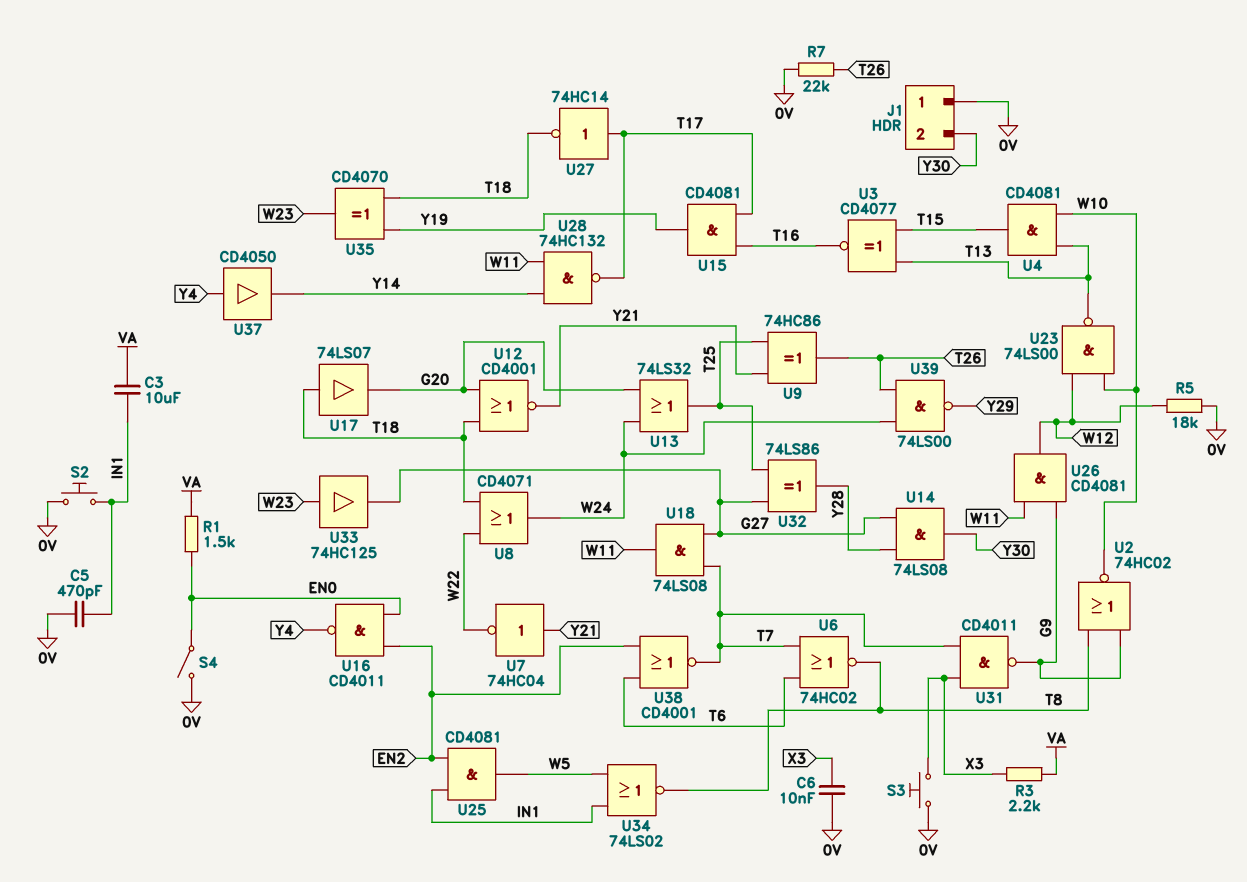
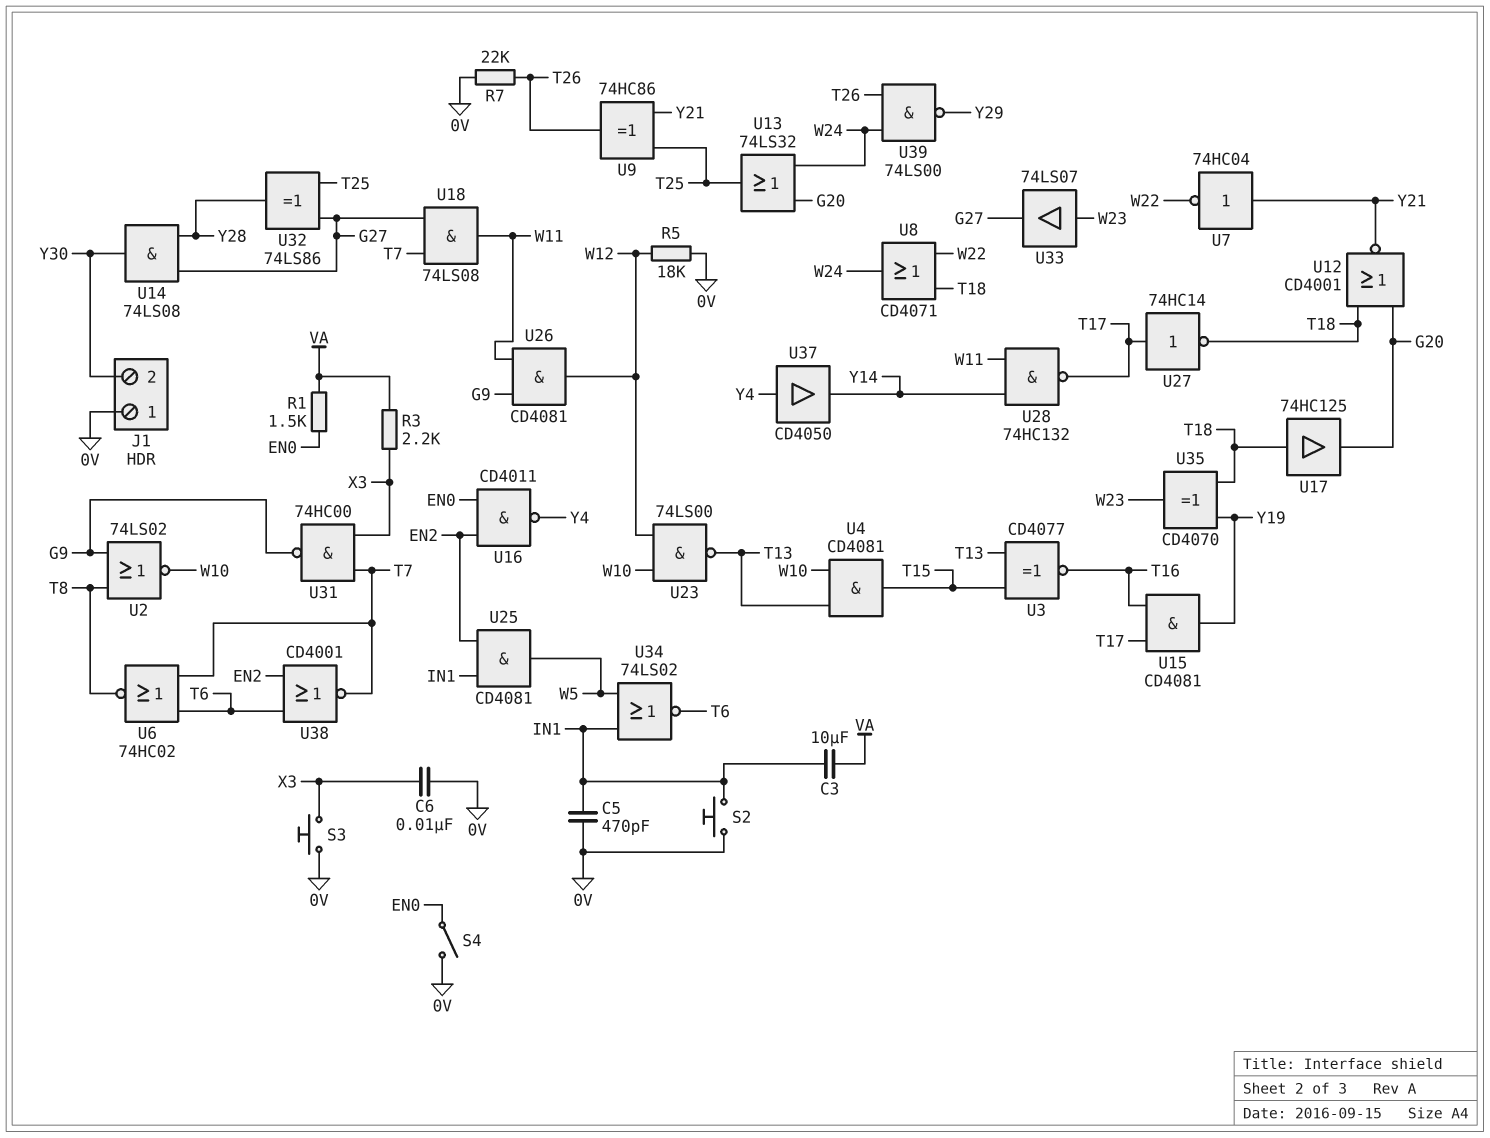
U2: NOR 74HC02 (in G9, in T8, out W10) -> NOR 74LS02 (in G9, in T8, out W10)
U17: buffer 74LS07 (in T18, out G20) -> buffer 74HC125 (in T18, out G20)
U31: NAND CD4011 (in T7, in X3, out G9) -> NAND 74HC00 (in T7, in X3, out G9)
U33: buffer 74HC125 (in W23, out G27) -> buffer 74LS07 (in W23, out G27)
U34: NOR 74LS02 (in IN1, in W5, out T8) -> NOR 74LS02 (in IN1, in W5, out T6)

